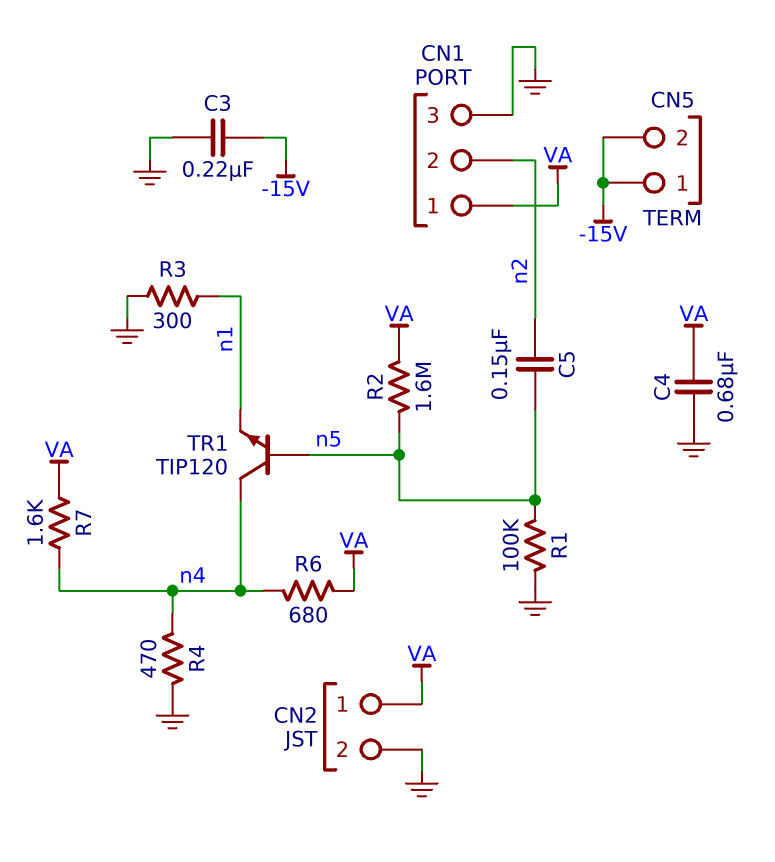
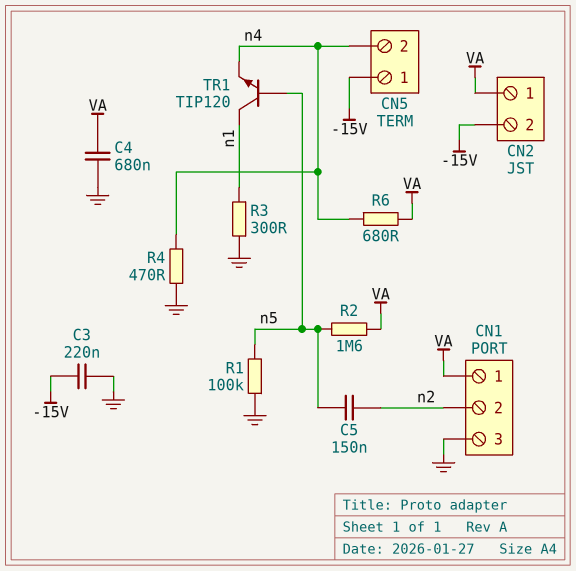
CN2 pin 2: GND -> -15V
CN5 pin 2: -15V -> n4
R7: 1.6k (VA, n4) -> none
TR1: NPN TIP120 (B n5, C n4, E n1) -> NPN TIP120 (B n5, C n1, E n4)

